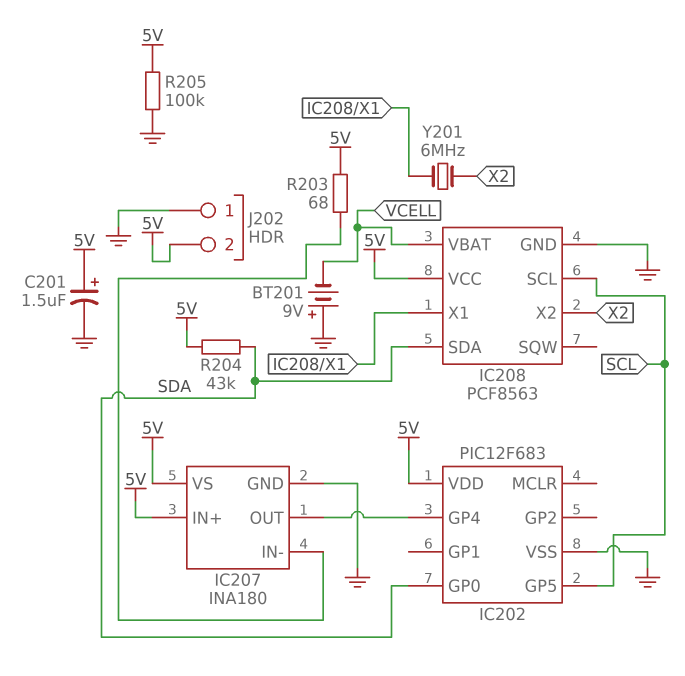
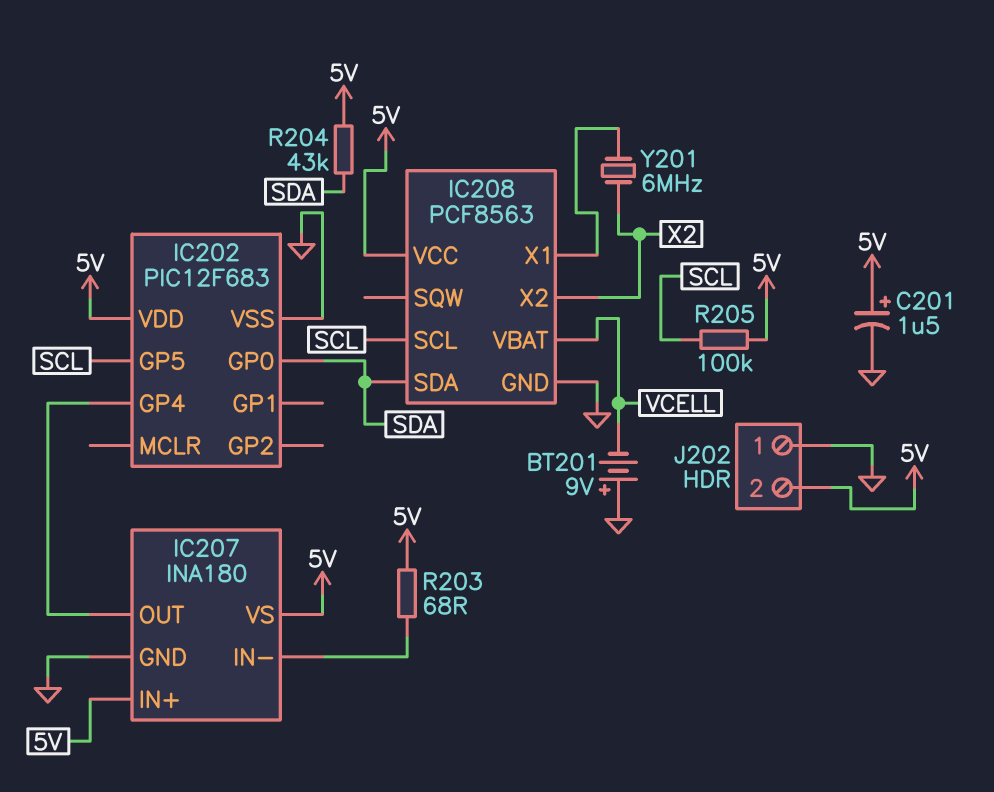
R205: 100k (5V, GND) -> 100k (5V, SCL)

